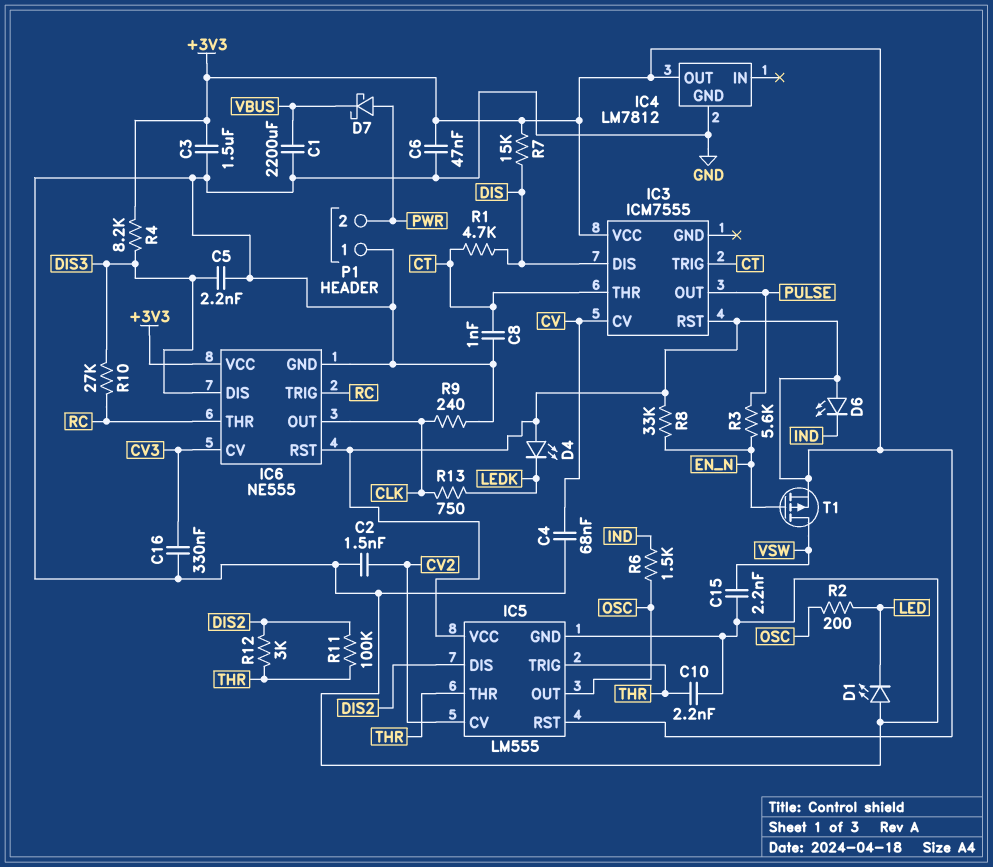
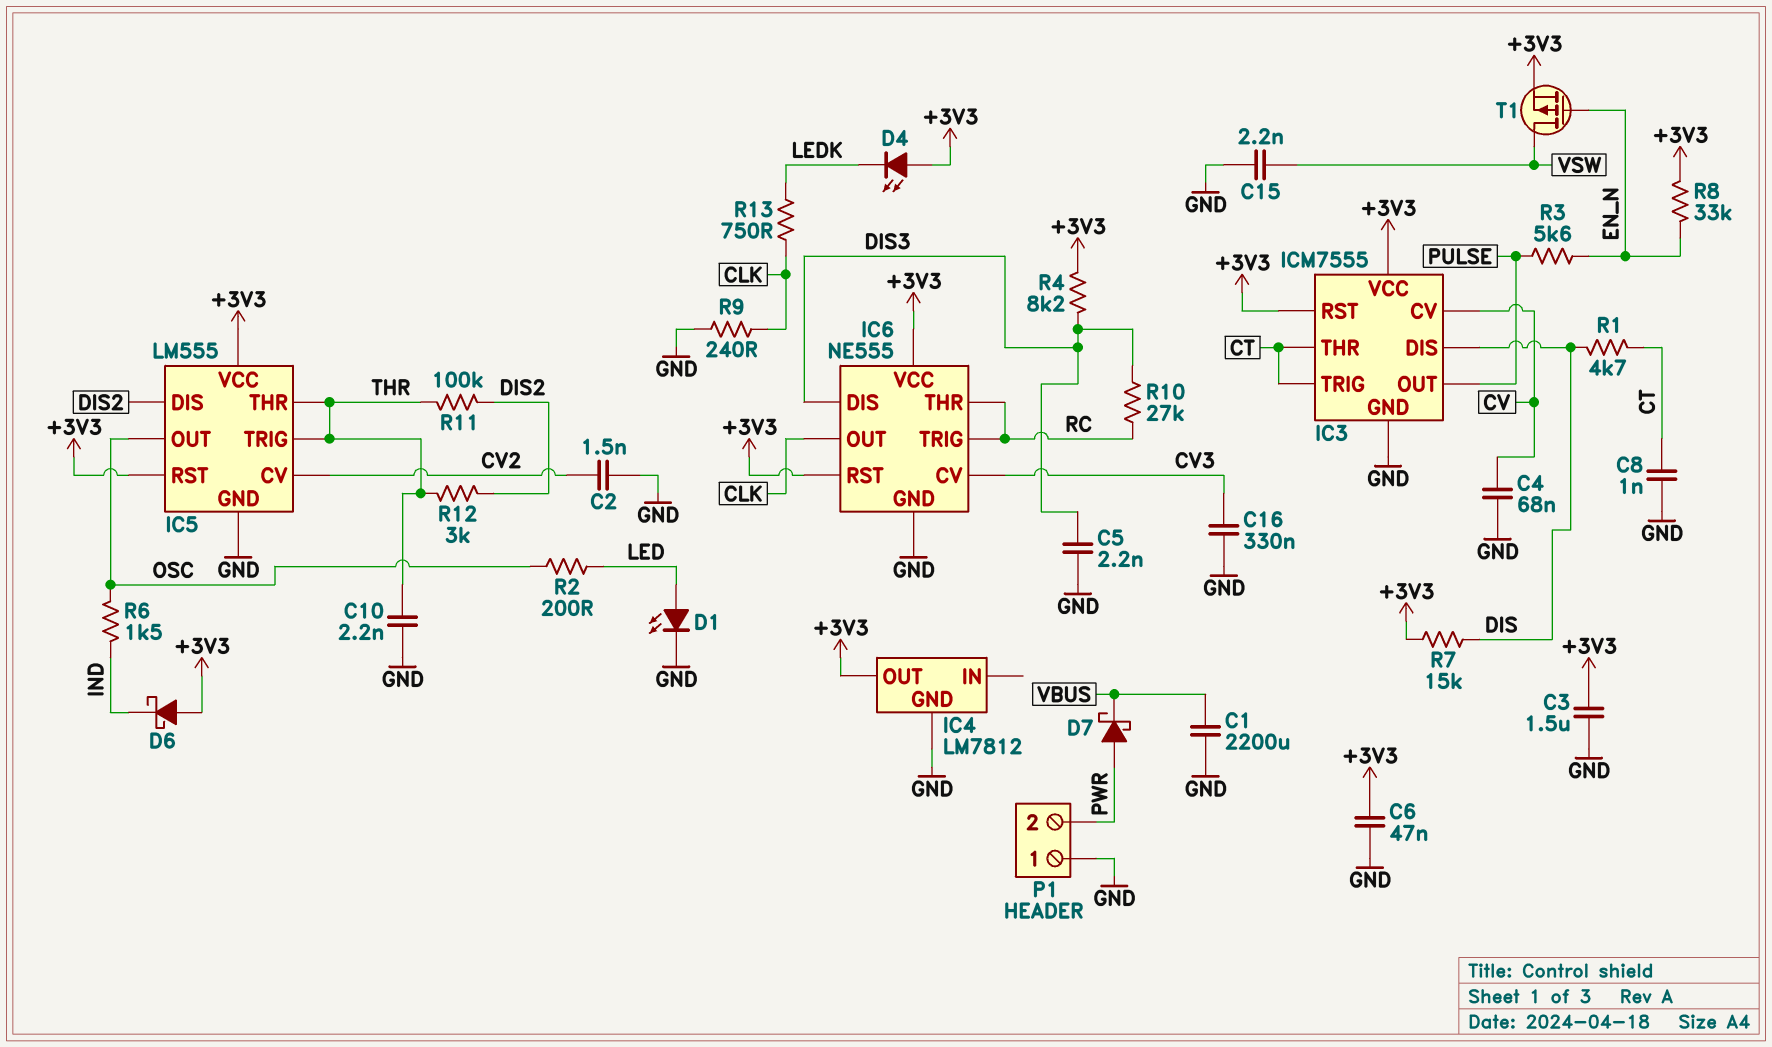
D1: LED (A GND, K LED) -> LED (A LED, K GND)
D6: LED (A +3V3, K IND) -> schottky (A +3V3, K IND)
IC3 pin GND: none -> GND

